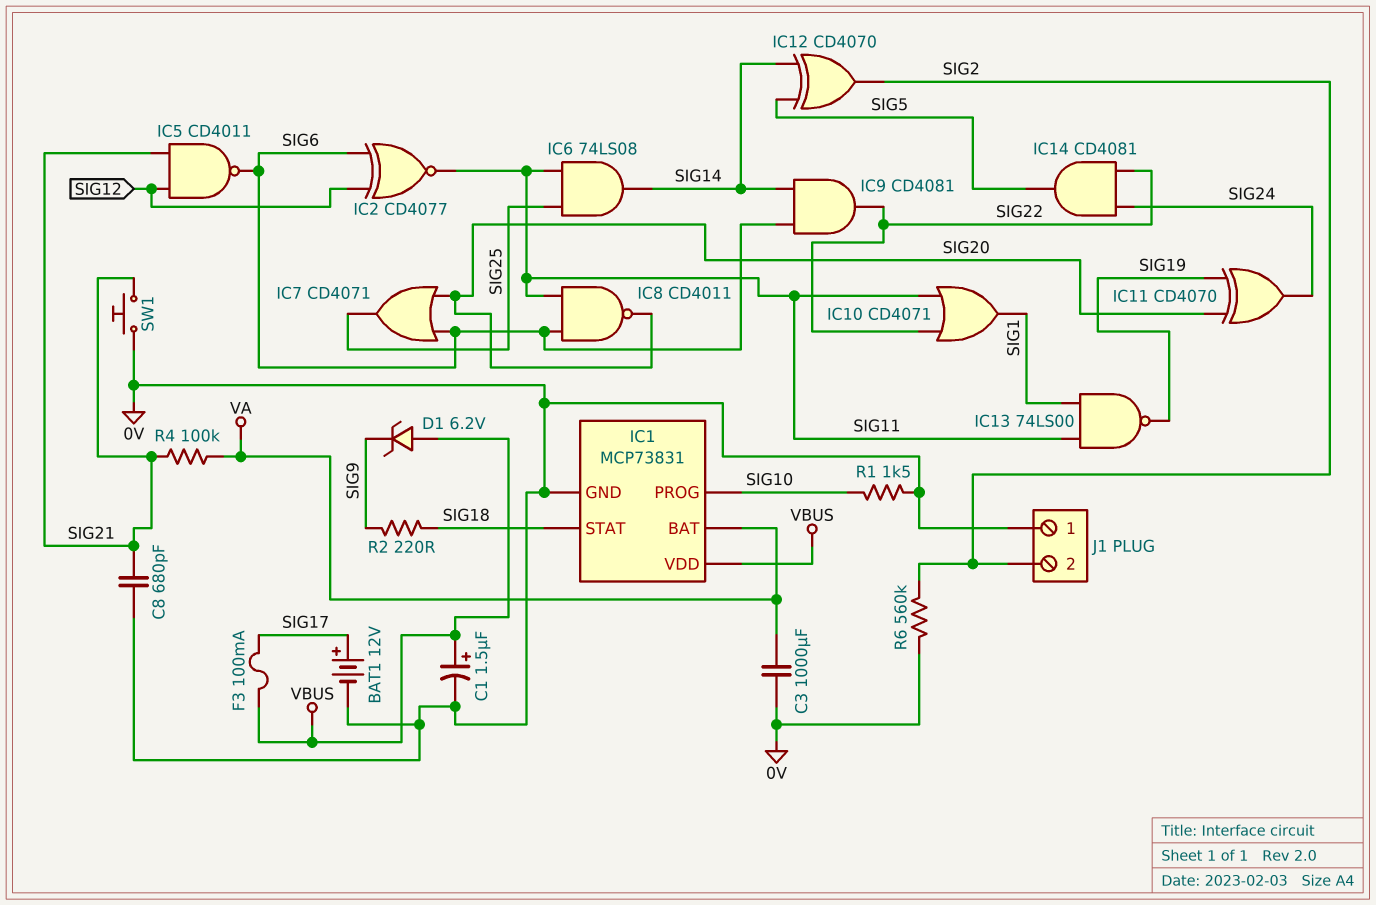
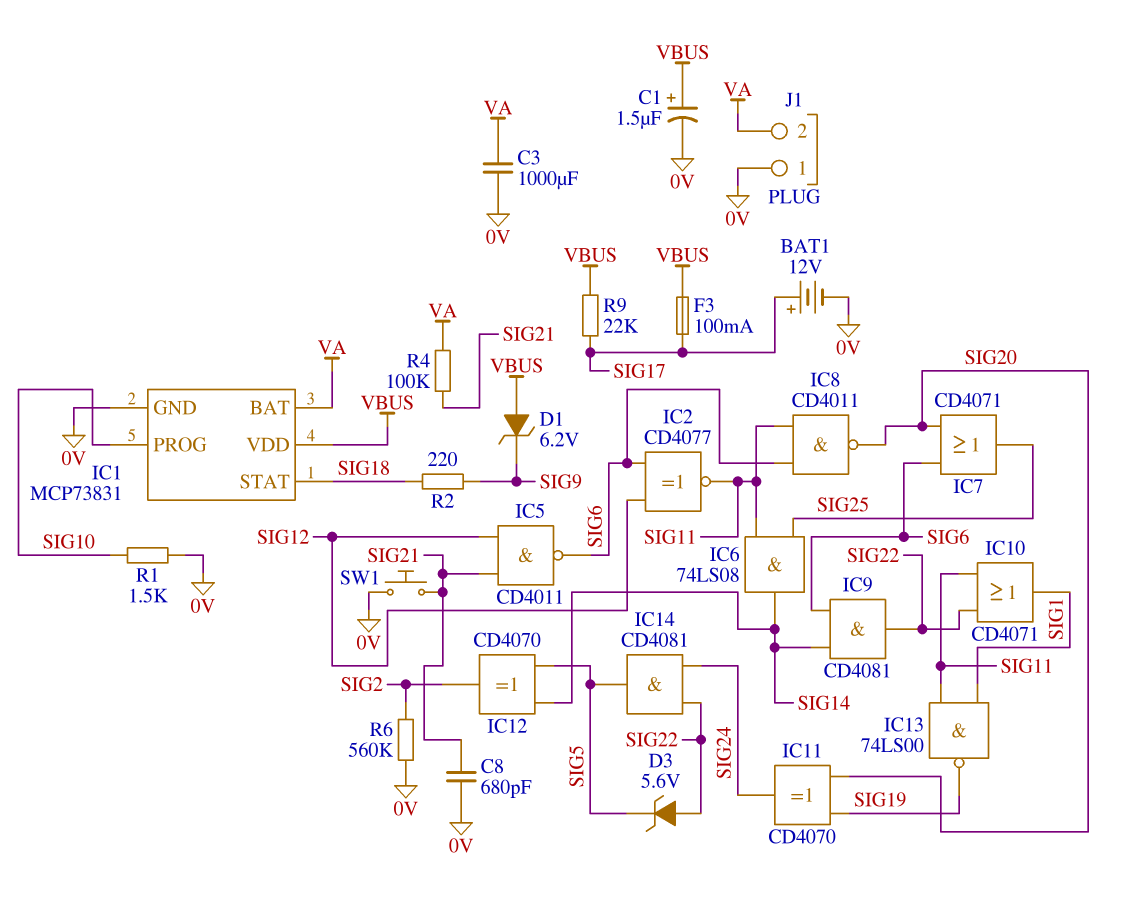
D3: none -> zener 5.6V (A SIG22, K SIG5)
J1 pin 2: SIG2 -> VA
R9: none -> 22k (SIG17, VBUS)

